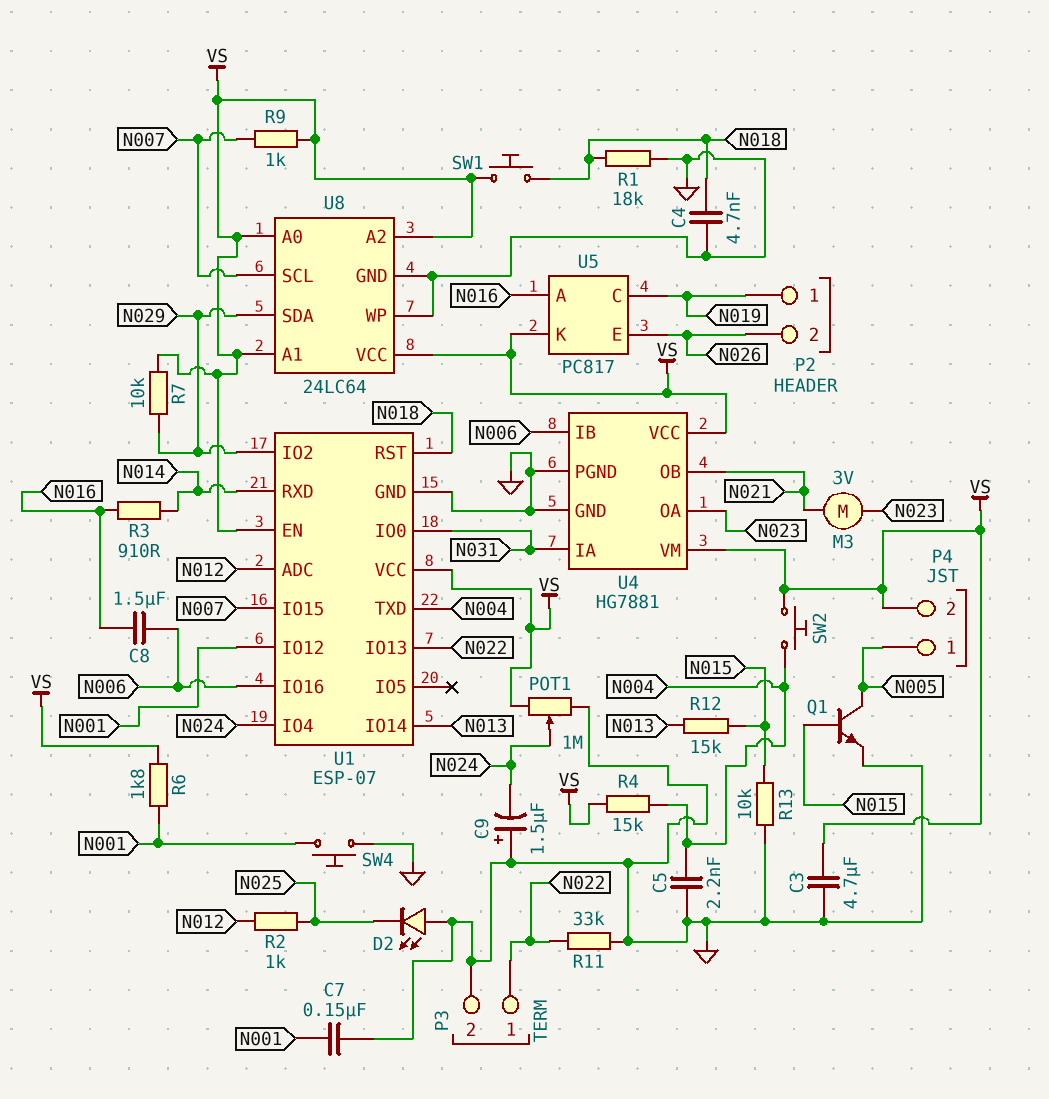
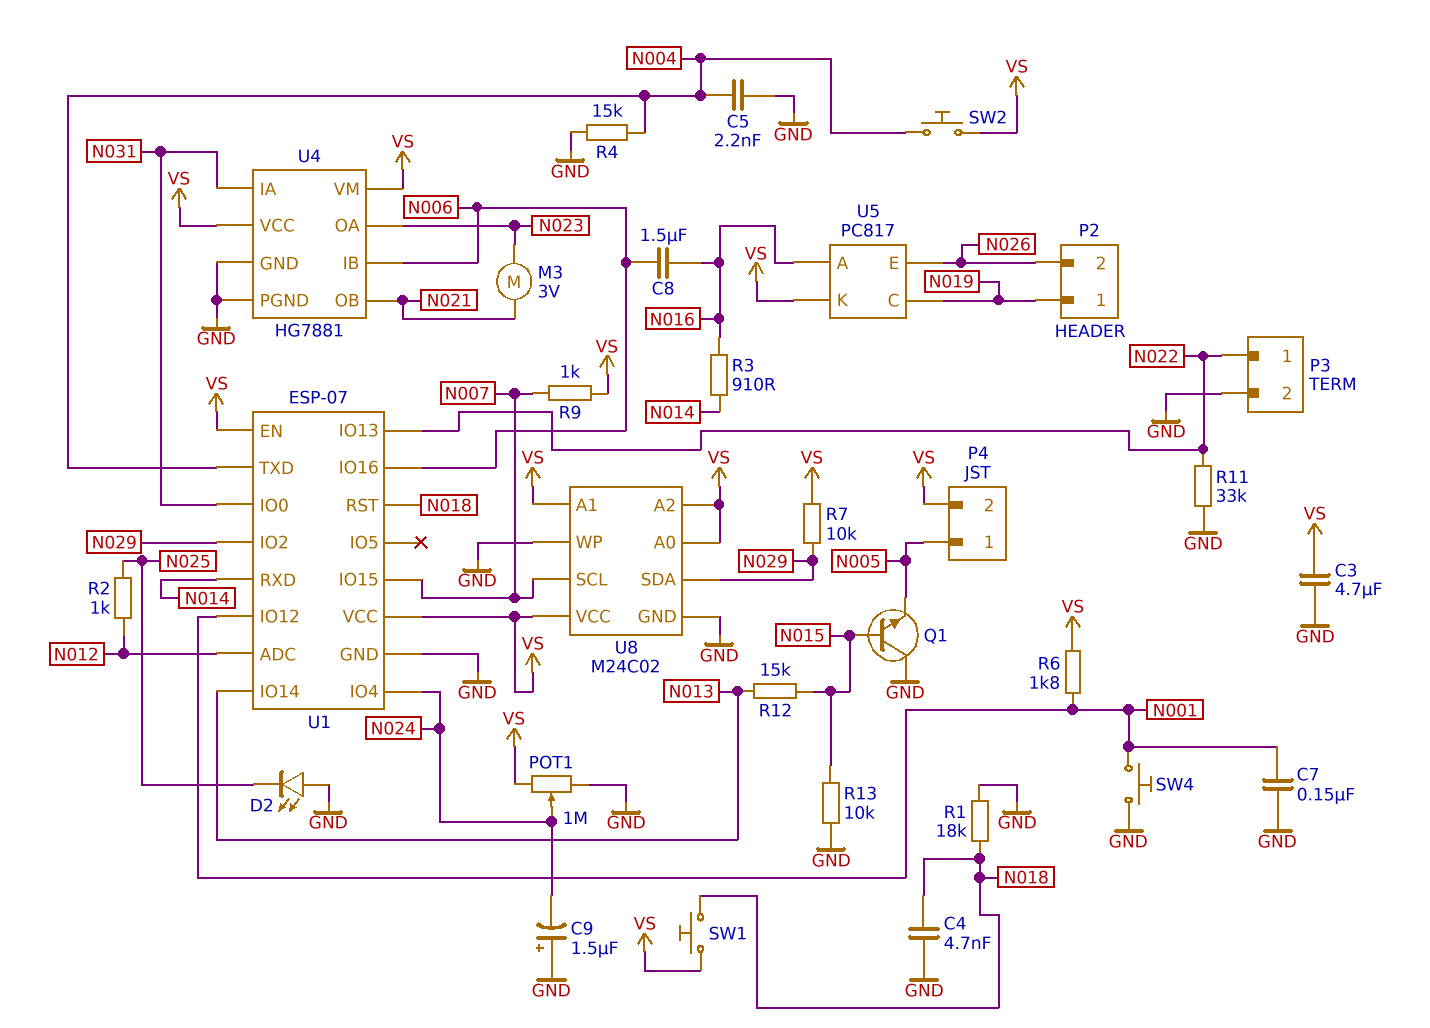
Q1: NPN (B N015, C N005, E GND) -> NPN (B N015, C GND, E N005)
R4: 15k (N004, VS) -> 15k (GND, N004)
U8: 24LC64 -> M24C02

